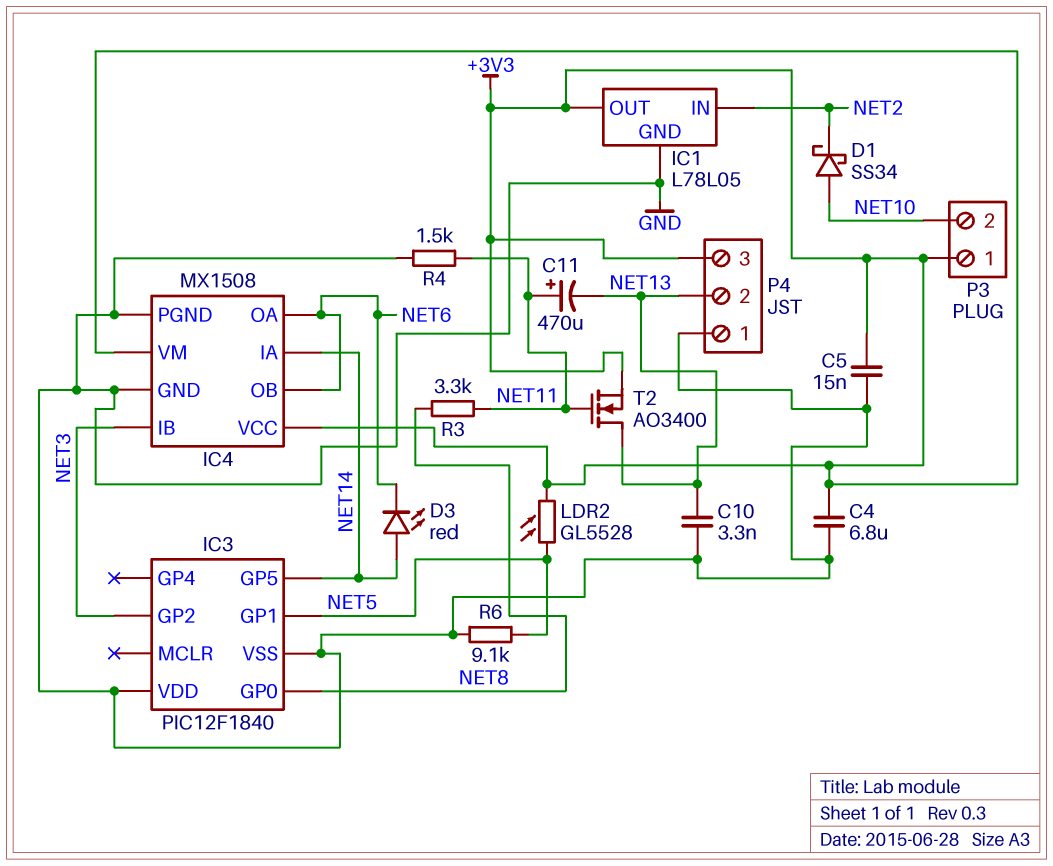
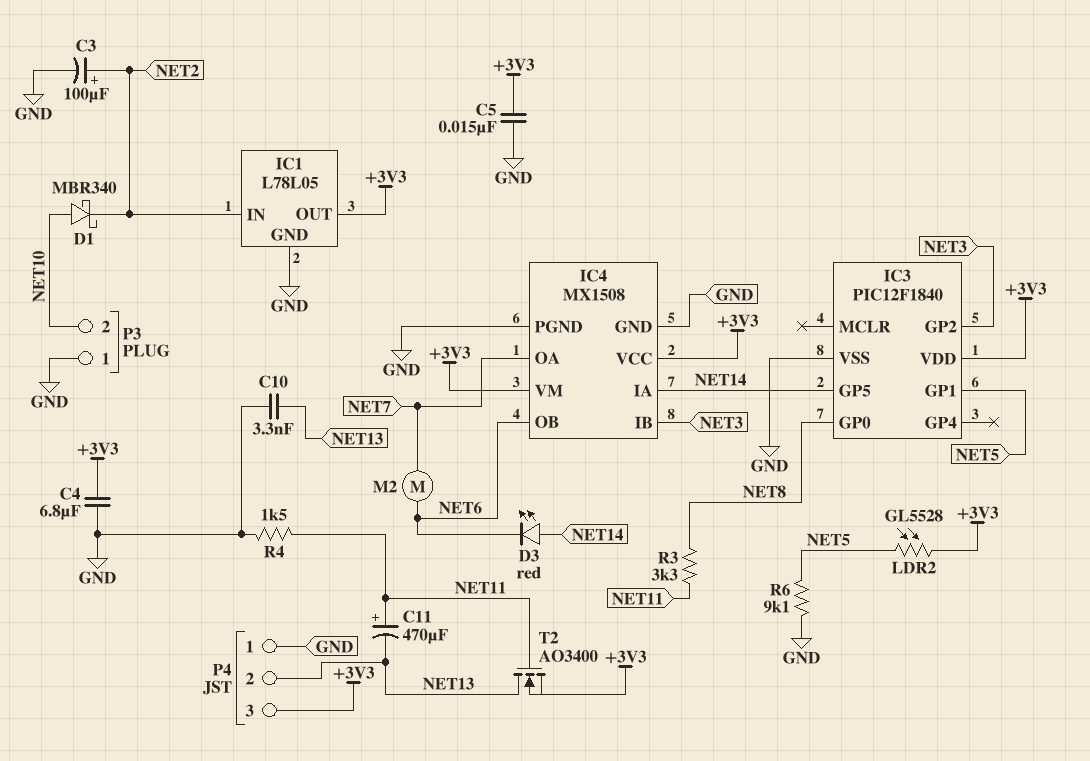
C3: none -> 100uF (plus NET2, minus GND)
D1: schottky SS34 (A NET10, K NET2) -> schottky MBR340 (A NET10, K NET2)
IC3 pin VDD: GND -> +3V3
IC4 pin OA: NET6 -> NET7
M2: none -> motor (NET6, NET7)
P3 pin 1: +3V3 -> GND

